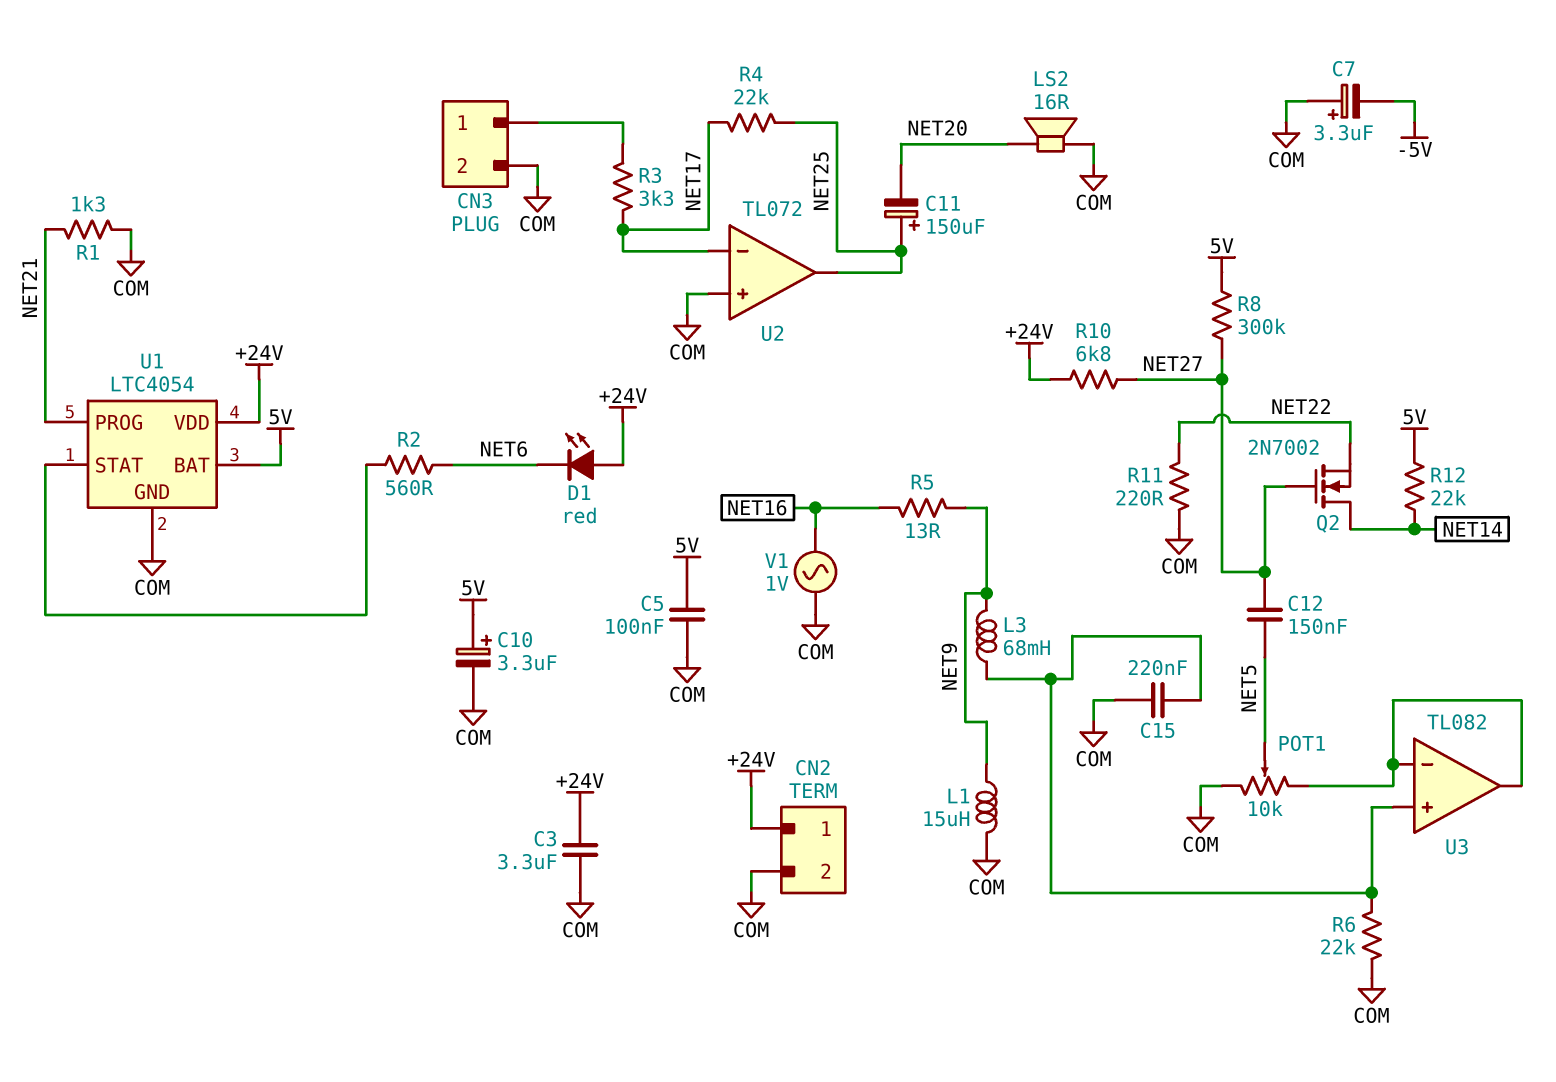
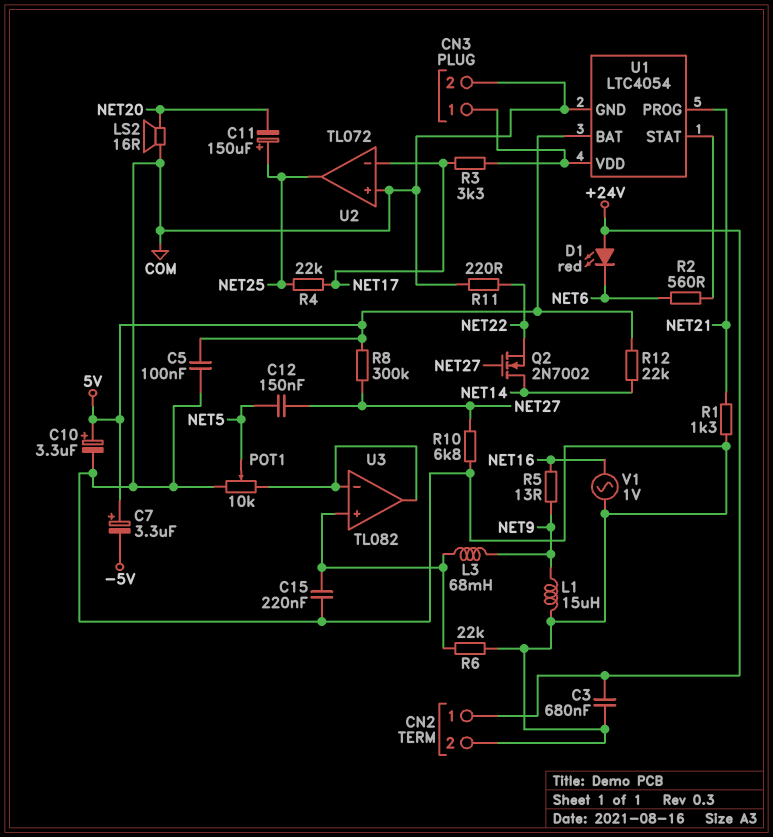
C3: 3.3uF (+24V, COM) -> 680nF (+24V, COM)
C7: 3.3uF (plus COM, minus -5V) -> 3.3uF (plus 5V, minus -5V)
R10: 6.8k (+24V, NET27) -> 6.8k (COM, NET27)
U1 pin VDD: +24V -> CN3/1

